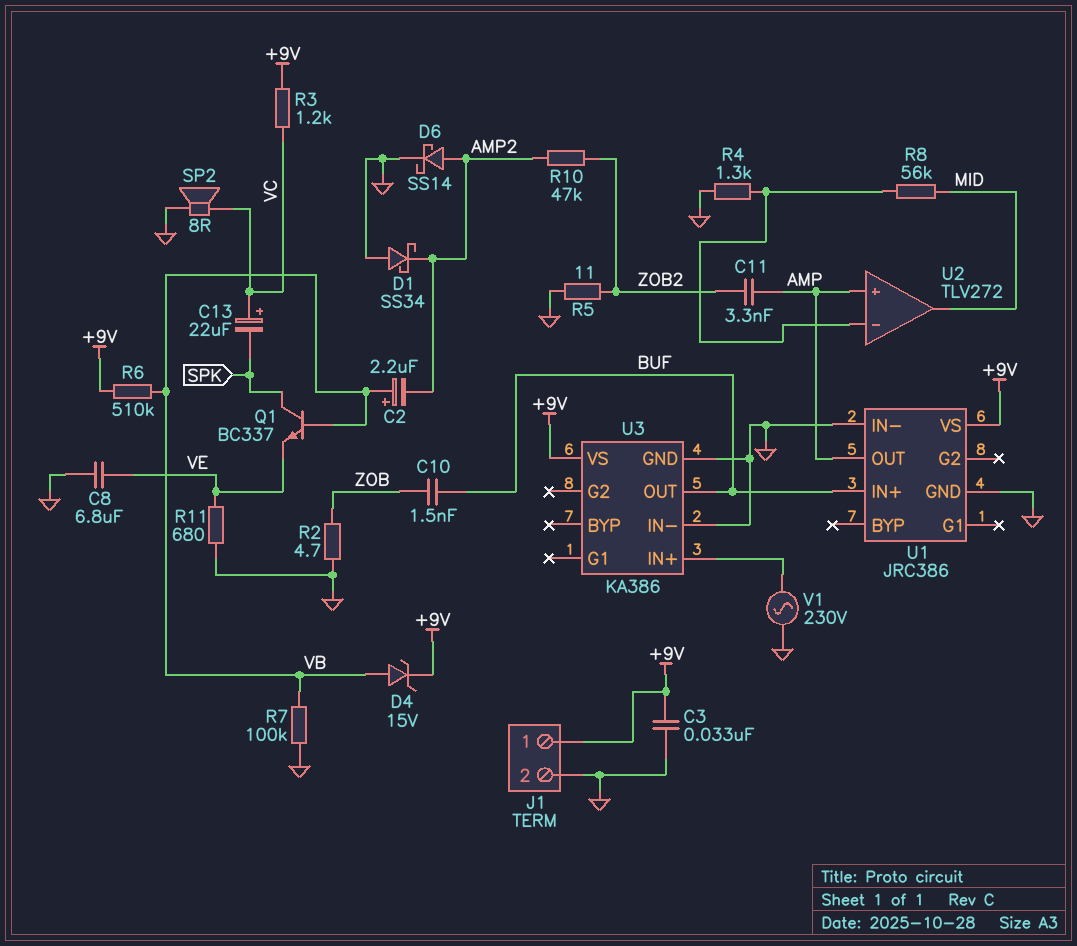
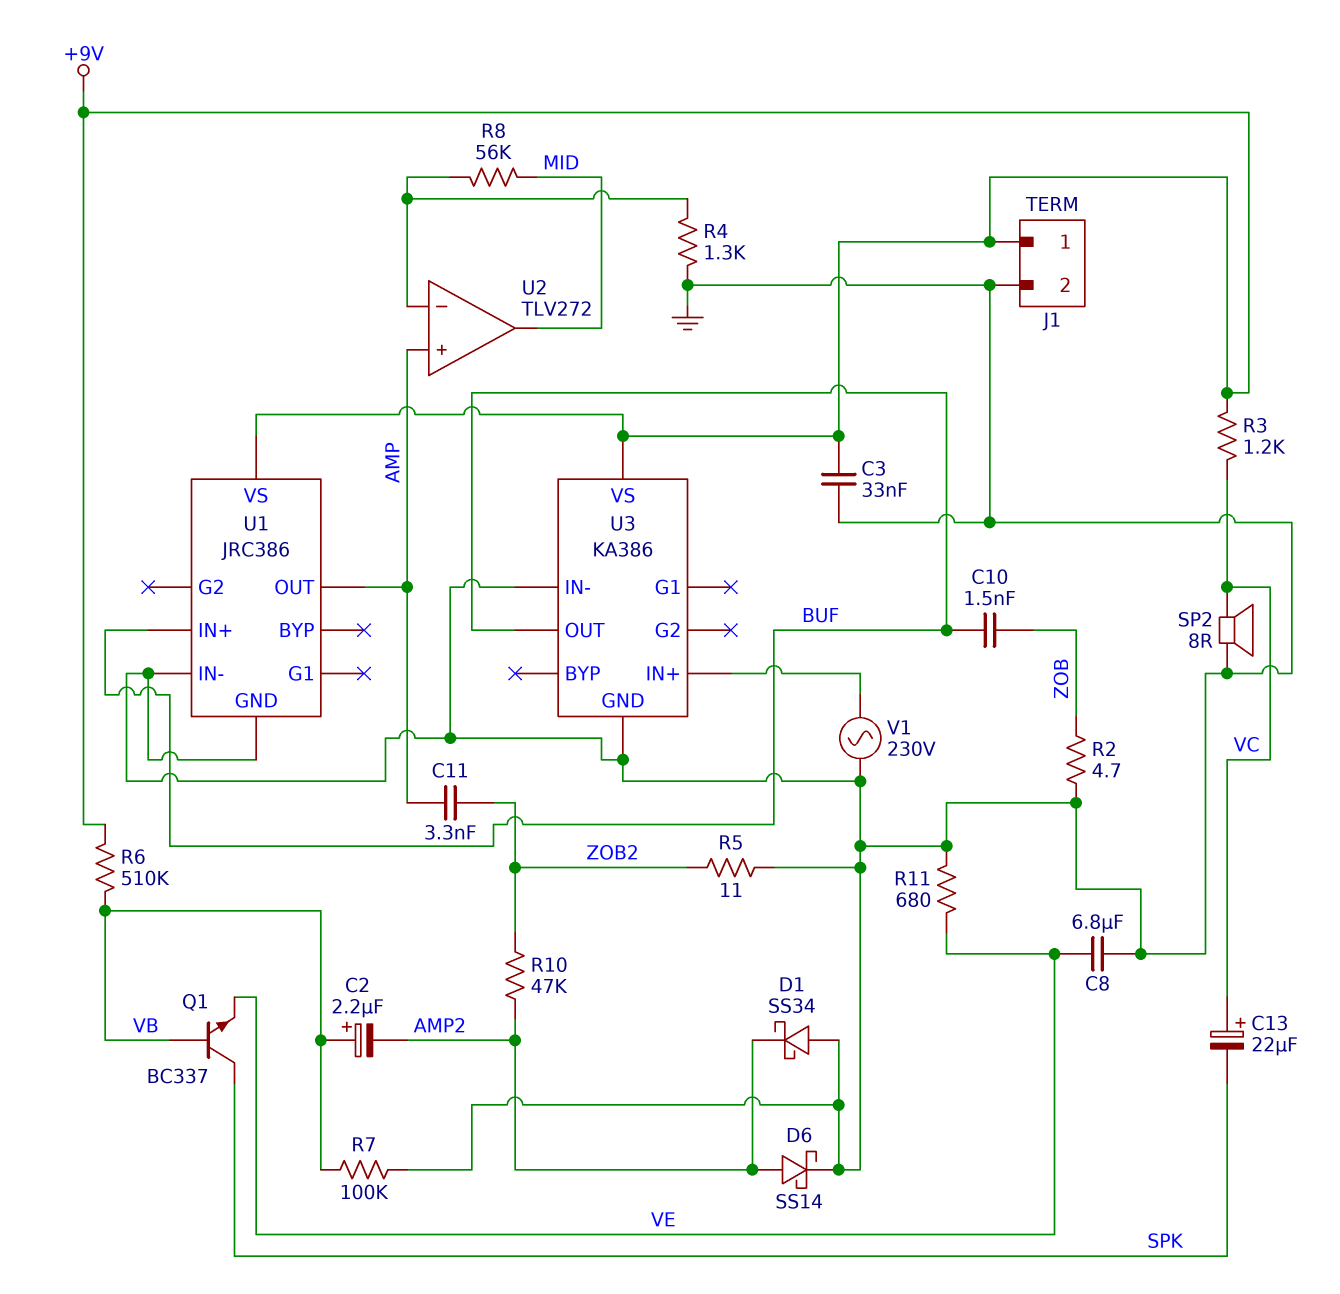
D4: zener 15V (A VB, K +9V) -> none

